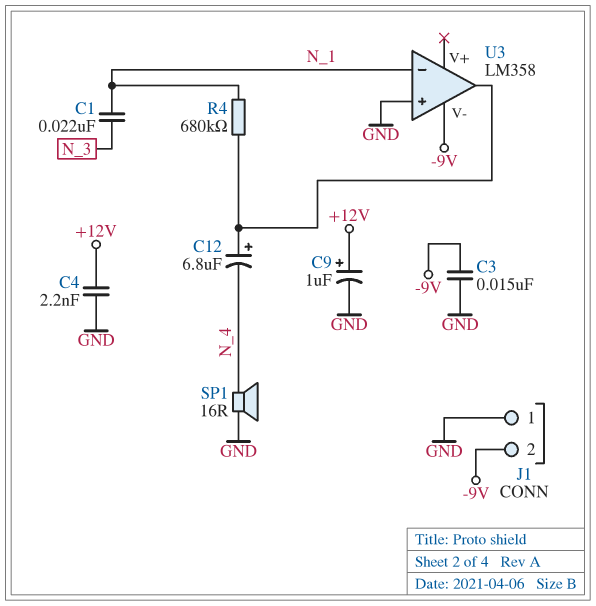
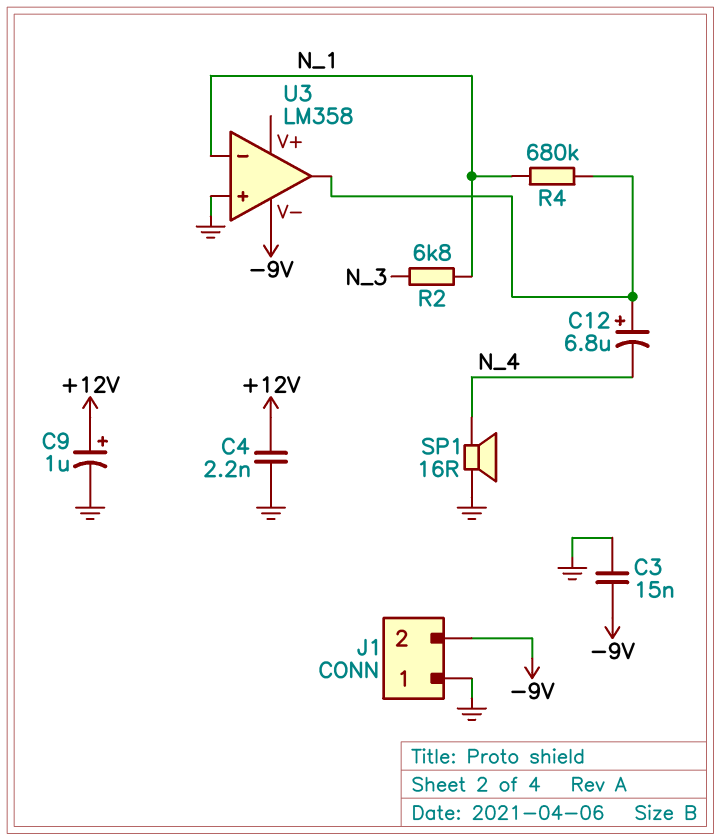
C1: 22nF (N_1, N_3) -> none
R2: none -> 6.8k (N_1, N_3)

